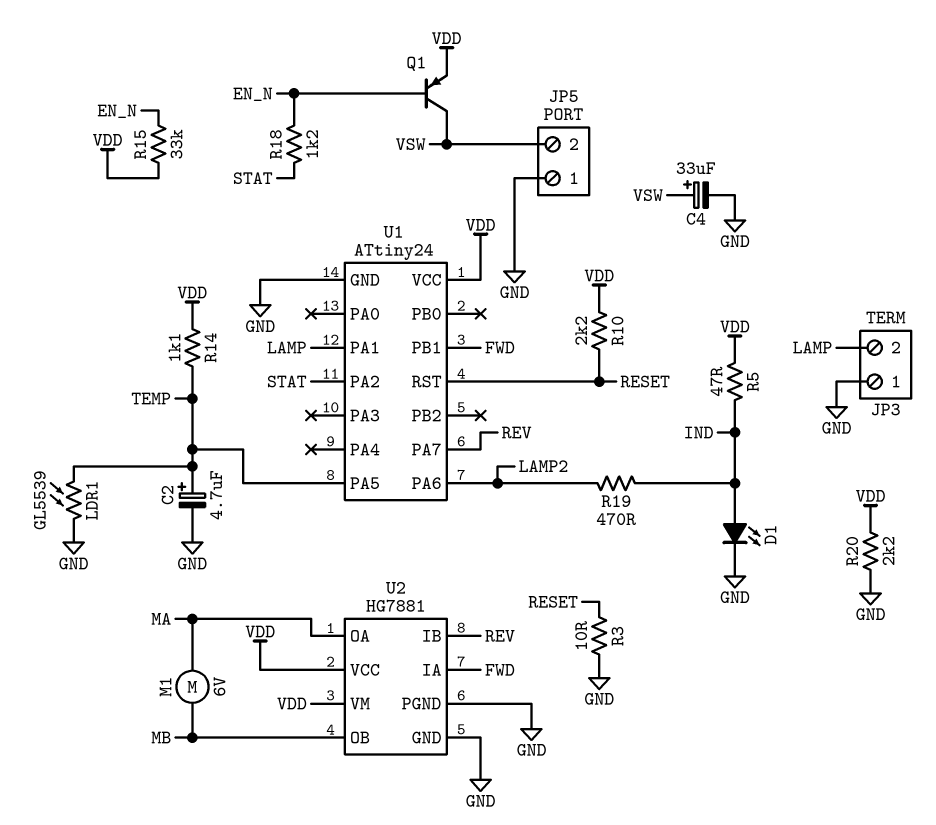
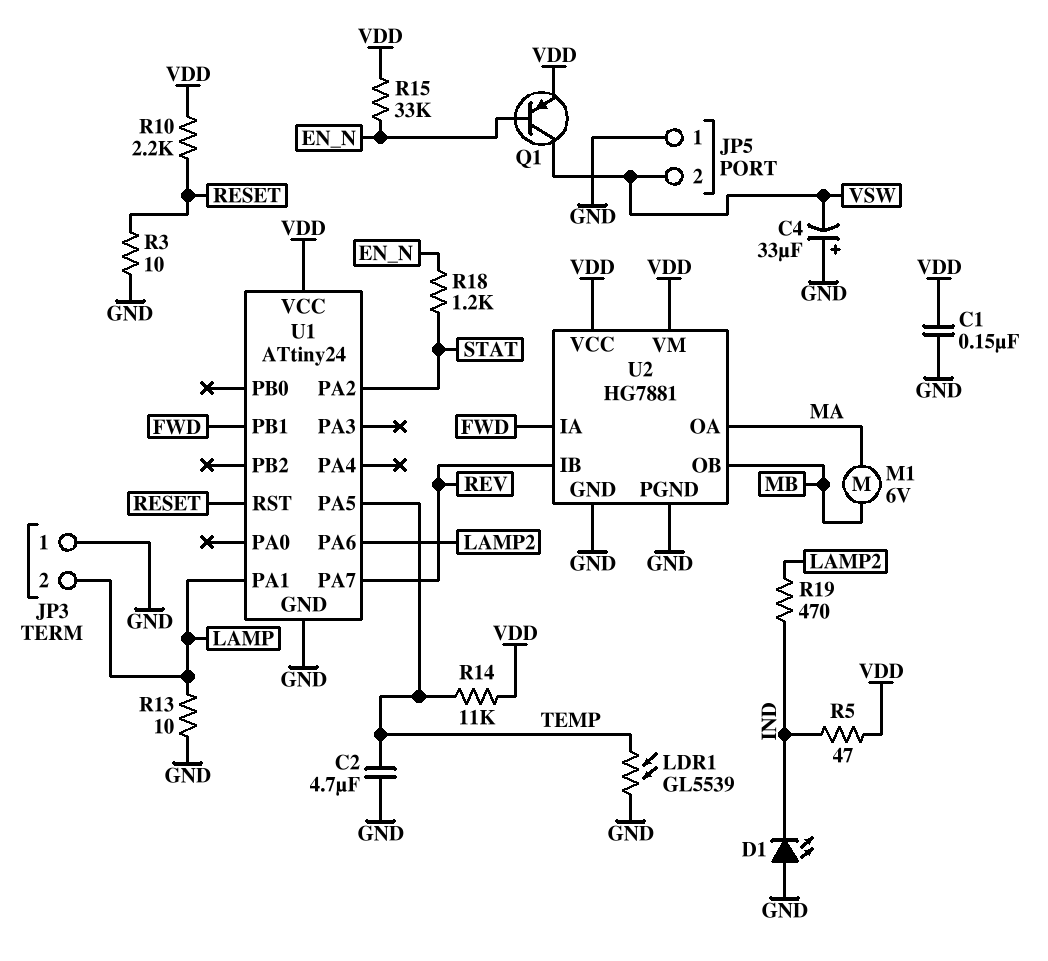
C1: none -> 150nF (GND, VDD)
C2: 4.7uF (plus TEMP, minus GND) -> 4.7uF (GND, TEMP)
C4: 33uF (plus VSW, minus GND) -> 33uF (plus GND, minus VSW)
D1: LED (A IND, K GND) -> LED (A GND, K IND)
R13: none -> 10 (GND, LAMP)
R14: 1.1k (TEMP, VDD) -> 11k (TEMP, VDD)
R20: 2.2k (GND, VDD) -> none

